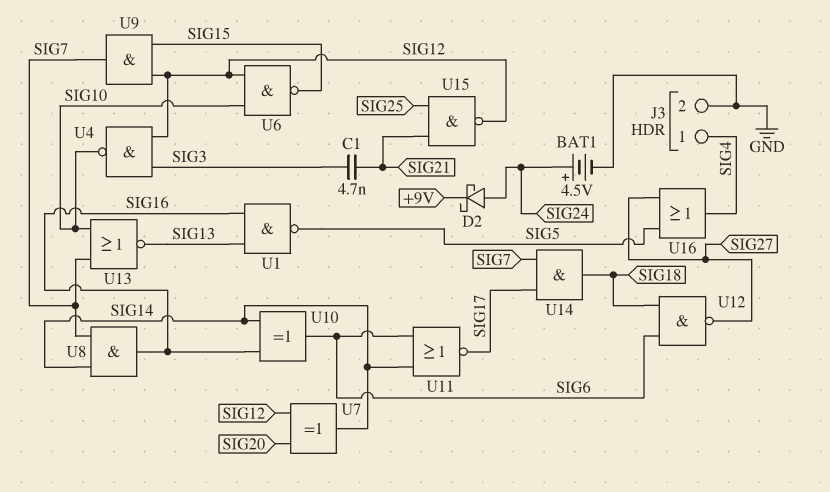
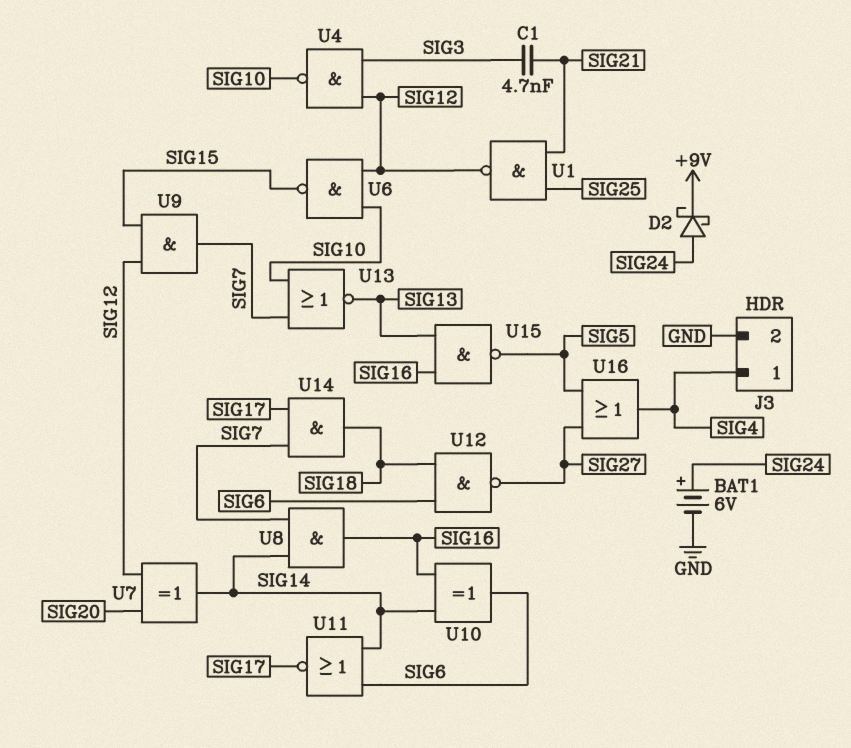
BAT1: 4.5V (plus SIG24, minus GND) -> 6V (plus SIG24, minus GND)
U1: NAND (in SIG13, in SIG16, out SIG5) -> NAND (in SIG21, in SIG25, out SIG12)
U15: NAND (in SIG21, in SIG25, out SIG12) -> NAND (in SIG13, in SIG16, out SIG5)

